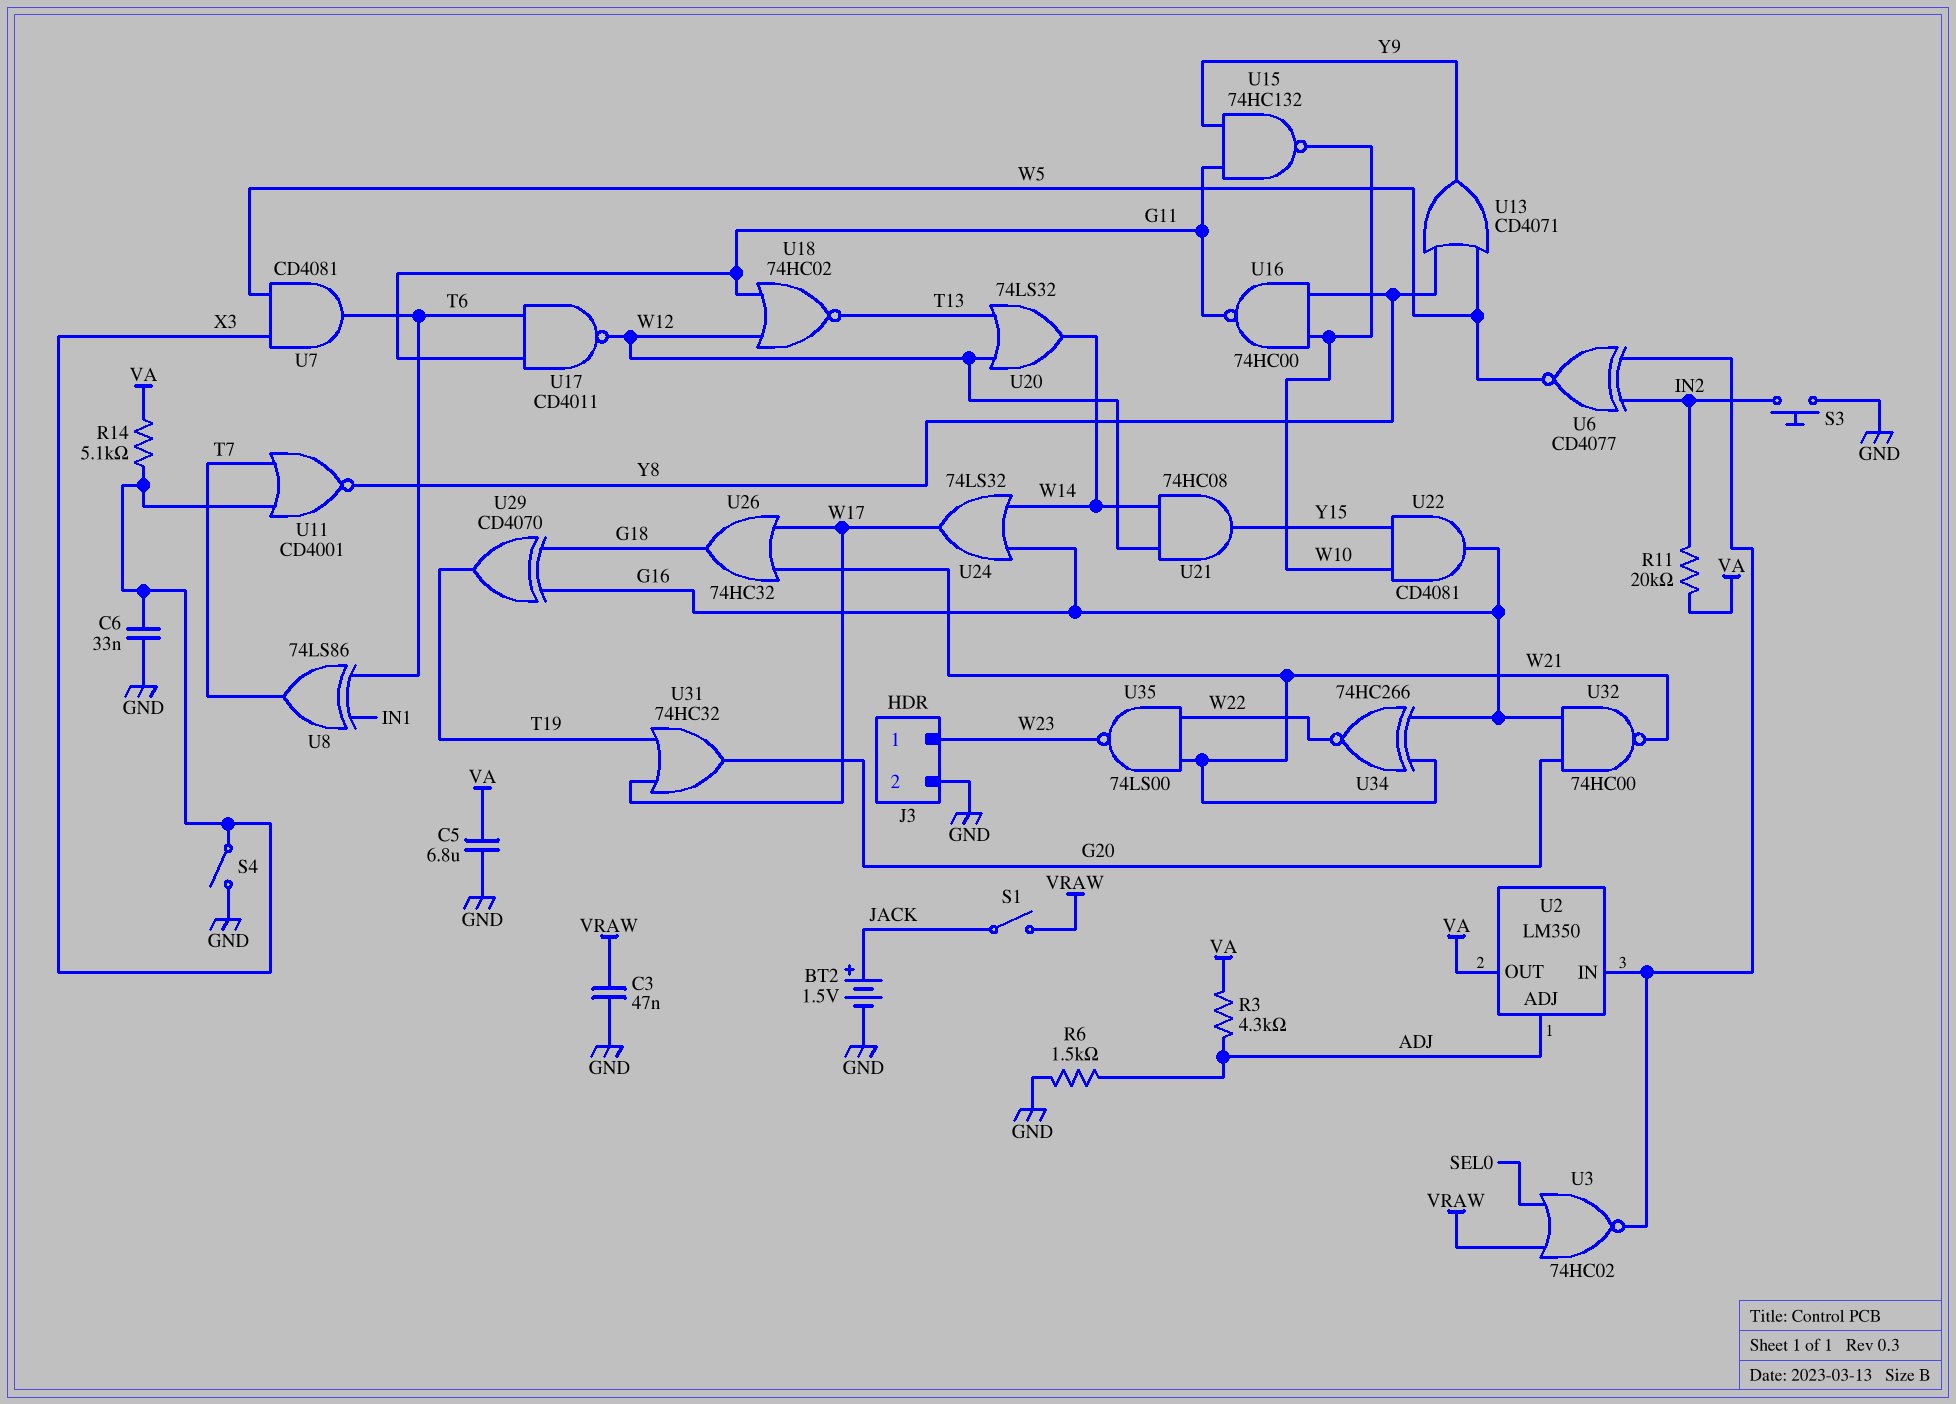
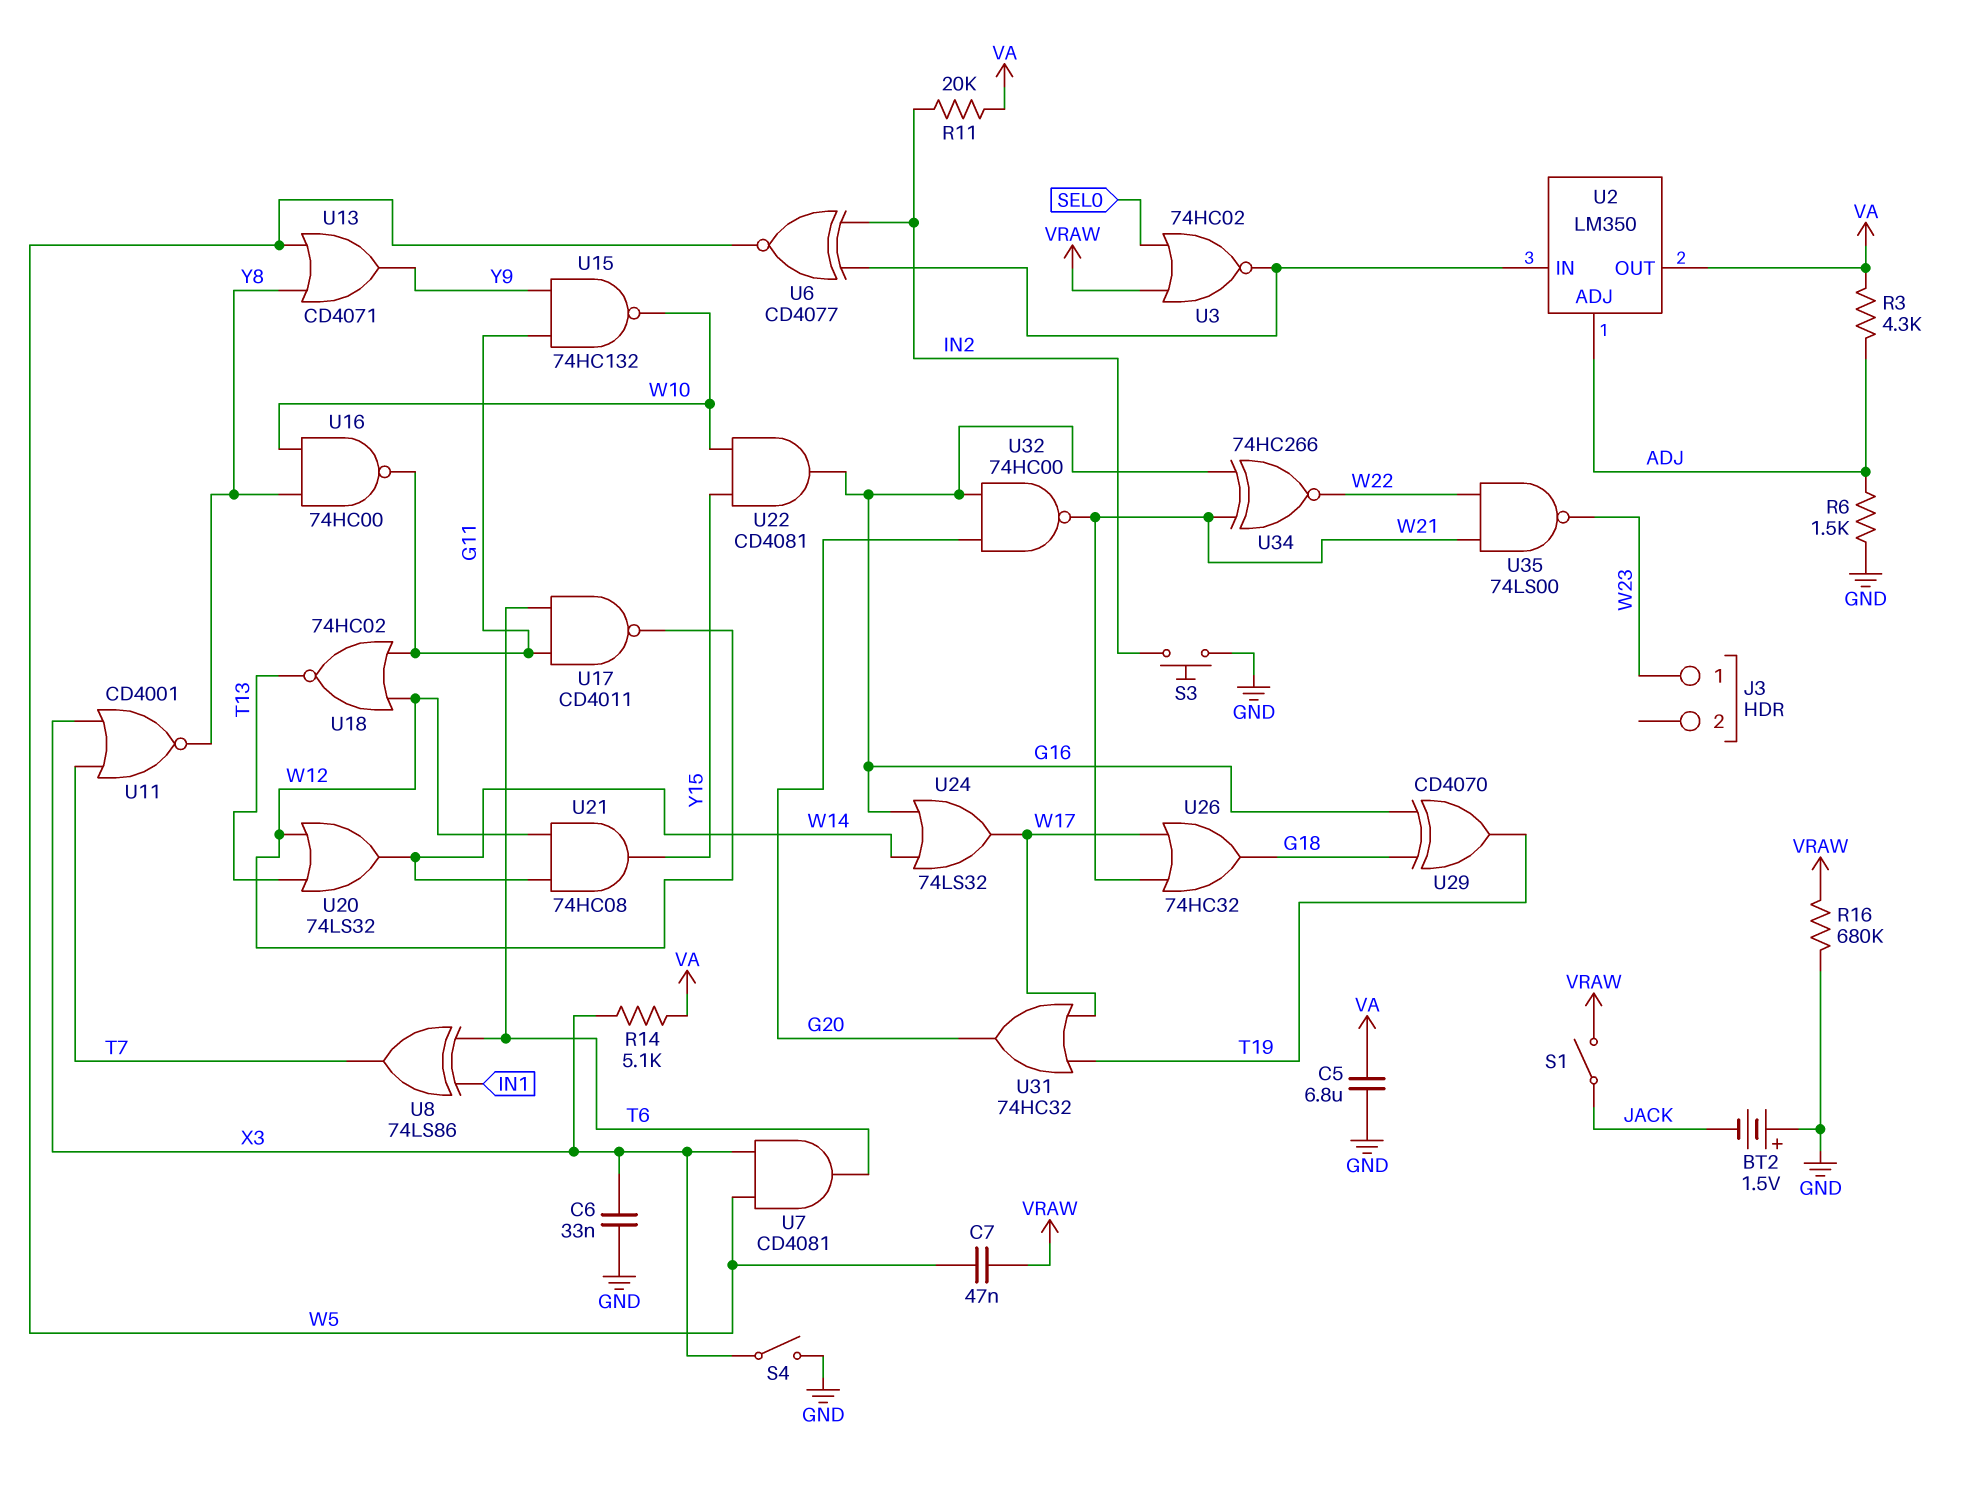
BT2: 1.5V (plus JACK, minus GND) -> 1.5V (plus GND, minus JACK)
C3: 47nF (GND, VRAW) -> none
C7: none -> 47nF (VRAW, W5)
J3 pin 2: GND -> none
R16: none -> 680k (GND, VRAW)

